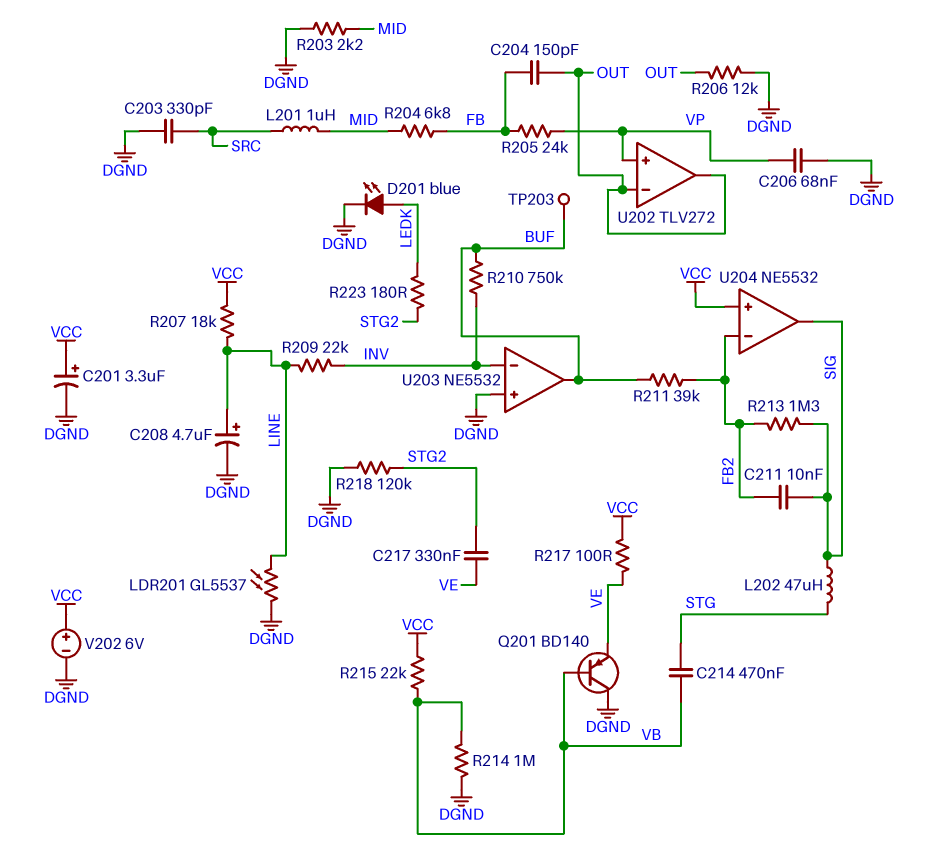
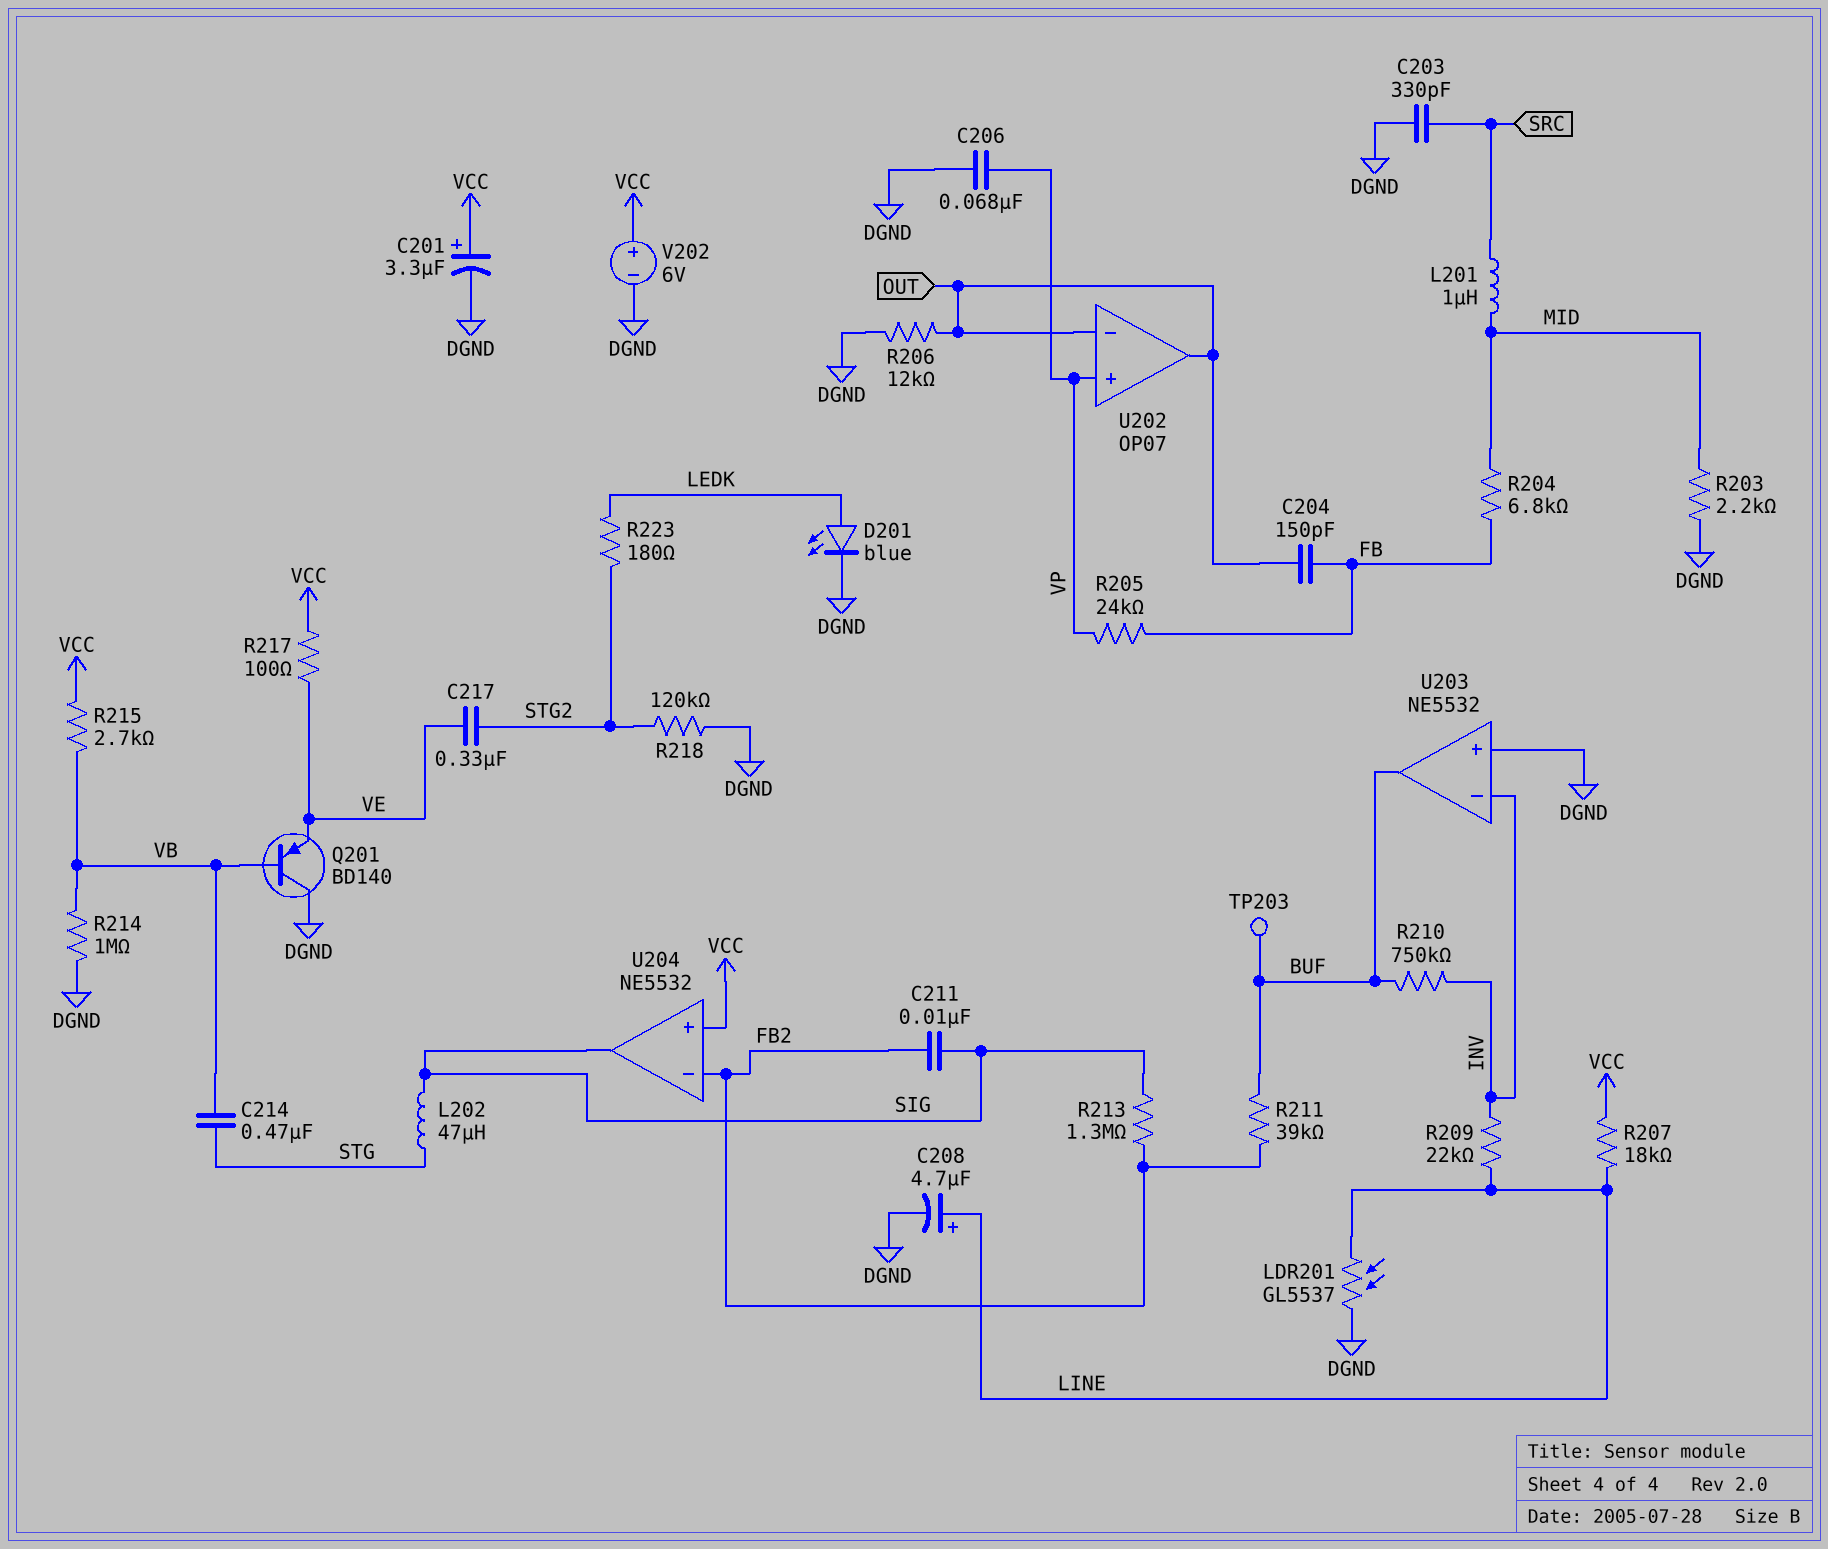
R215: 22k (VB, VCC) -> 2.7k (VB, VCC)
U202: TLV272 -> OP07

